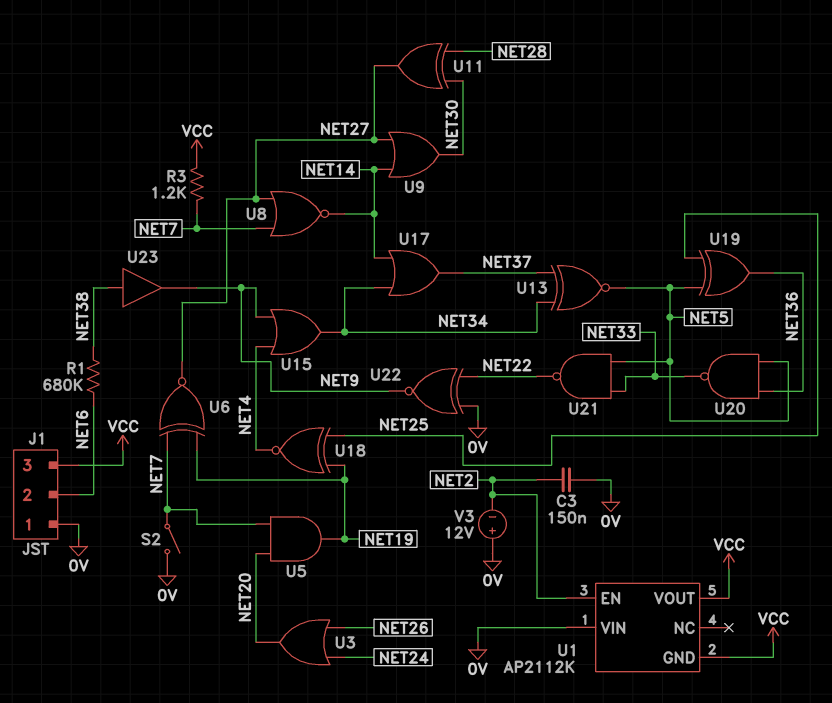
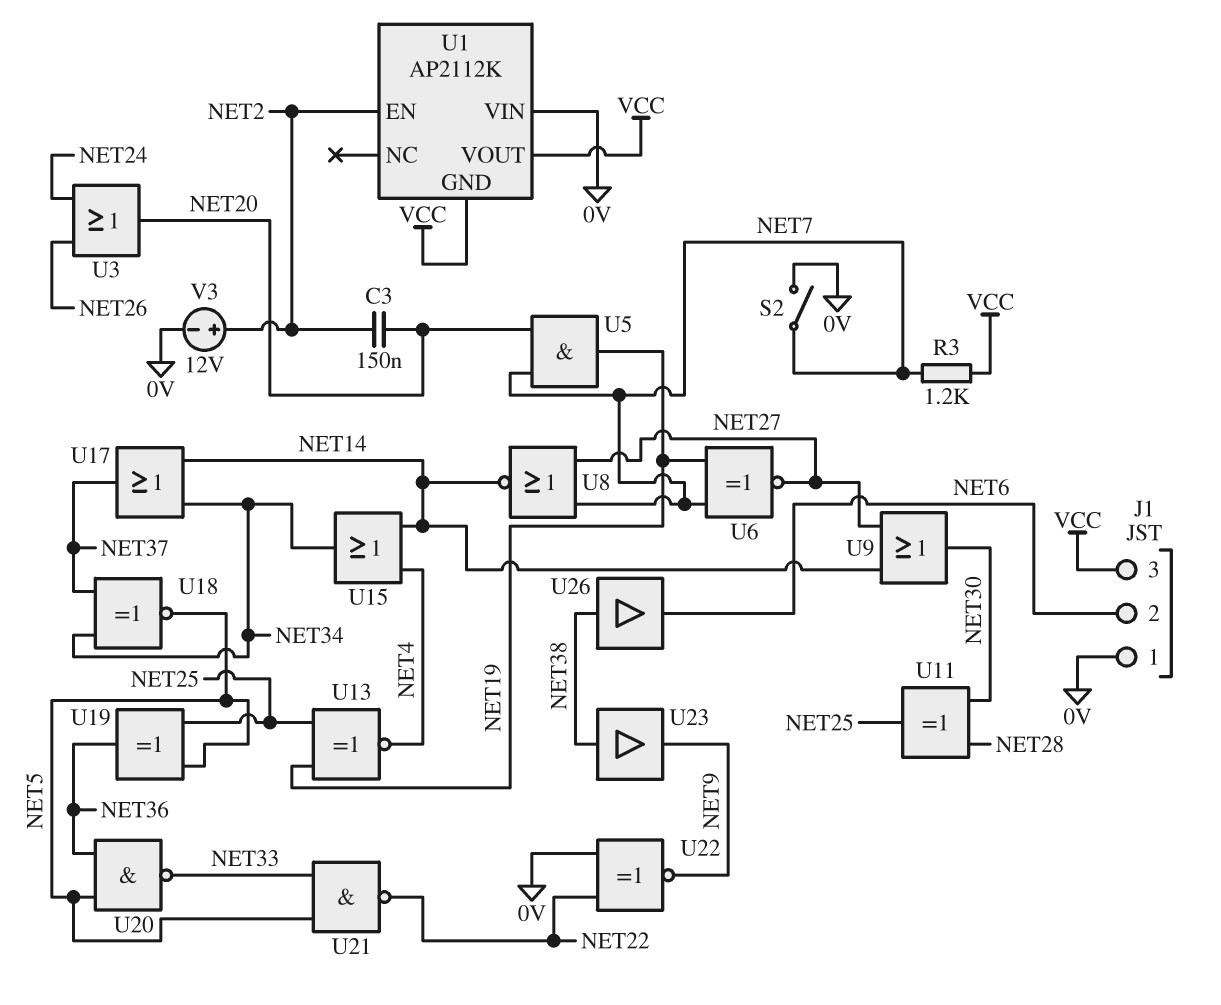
C3: 150nF (0V, NET2) -> 150nF (NET2, NET20)
R1: 680k (NET6, NET38) -> none
U11: XOR (in NET28, in NET30, out NET27) -> XOR (in NET28, in NET30, out NET25)
U13: XNOR (in NET34, in NET37, out NET5) -> XNOR (in NET19, in NET25, out NET4)
U15: OR (in NET4, in NET9, out NET34) -> OR (in NET4, in NET14, out NET34)
U18: XNOR (in NET19, in NET25, out NET4) -> XNOR (in NET34, in NET37, out NET5)
U26: none -> buffer (in NET38, out NET6)
V3: 12V (plus 0V, minus NET2) -> 12V (plus NET2, minus 0V)

